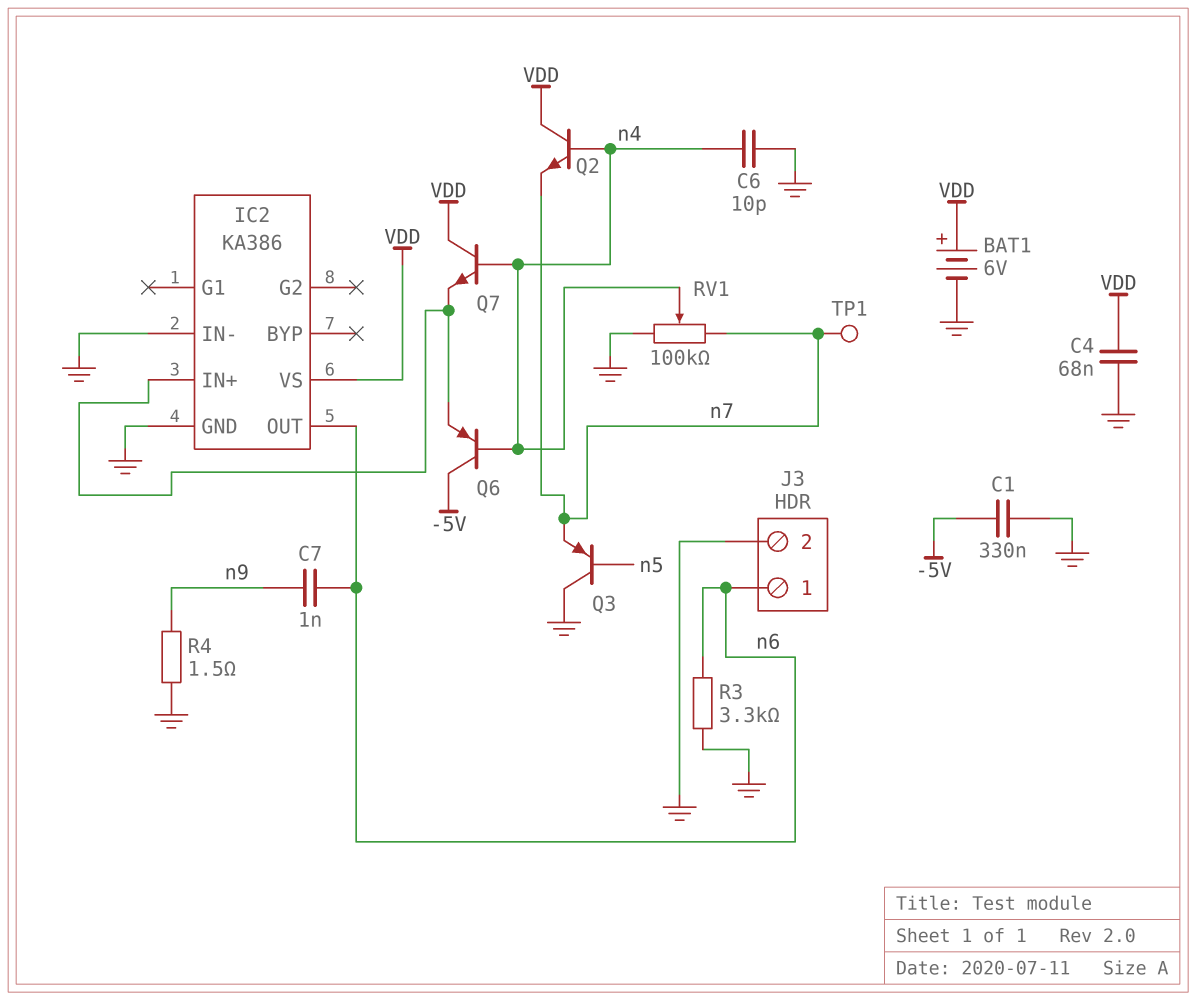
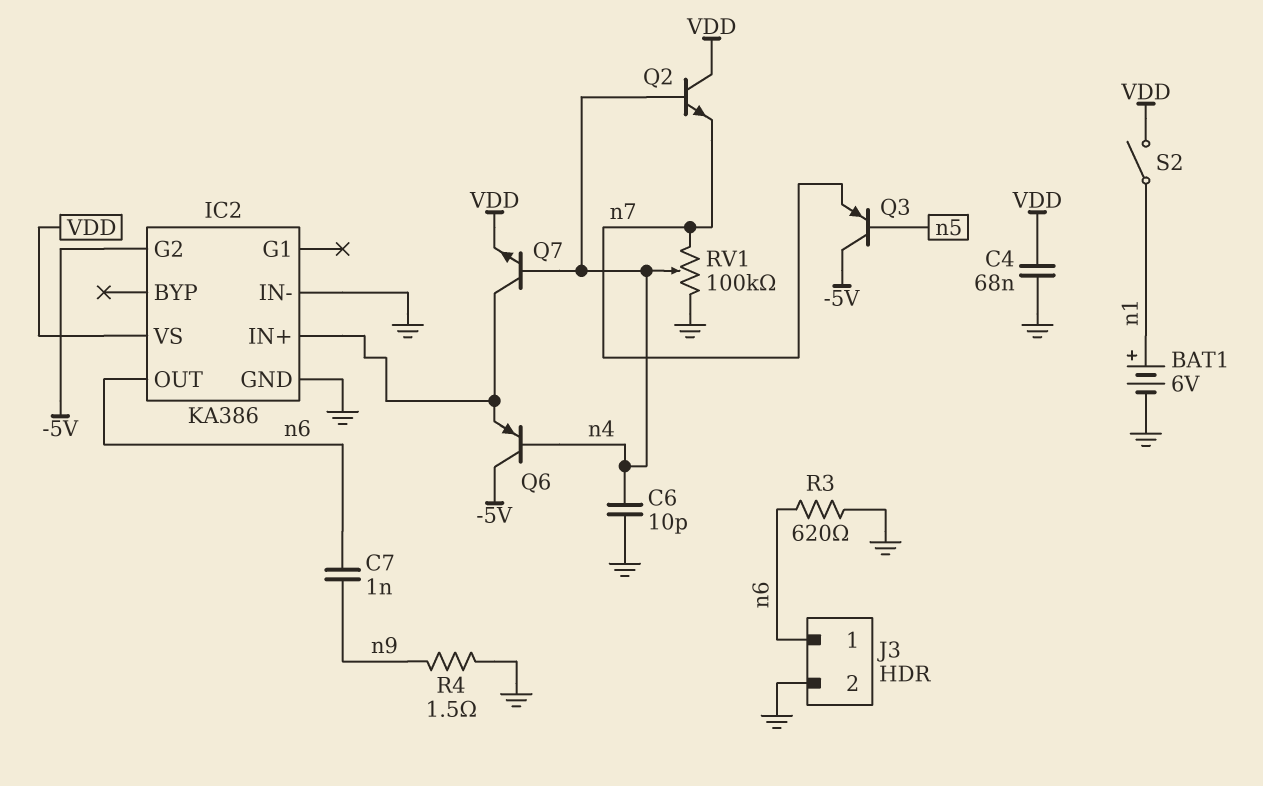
BAT1: 6V (plus VDD, minus GND) -> 6V (plus n1, minus GND)
C1: 330nF (-5V, GND) -> none
IC2 pin G2: none -> -5V
Q3: PNP (B n5, C GND, E n7) -> PNP (B n5, C -5V, E n7)
Q7: NPN (B n4, C VDD, E IC2/IN+) -> NPN (B n4, C IC2/IN+, E VDD)
R3: 3.3k (GND, n6) -> 620 (GND, n6)
S2: none -> switch (VDD, n1)
TP1: test point (n7) -> none

